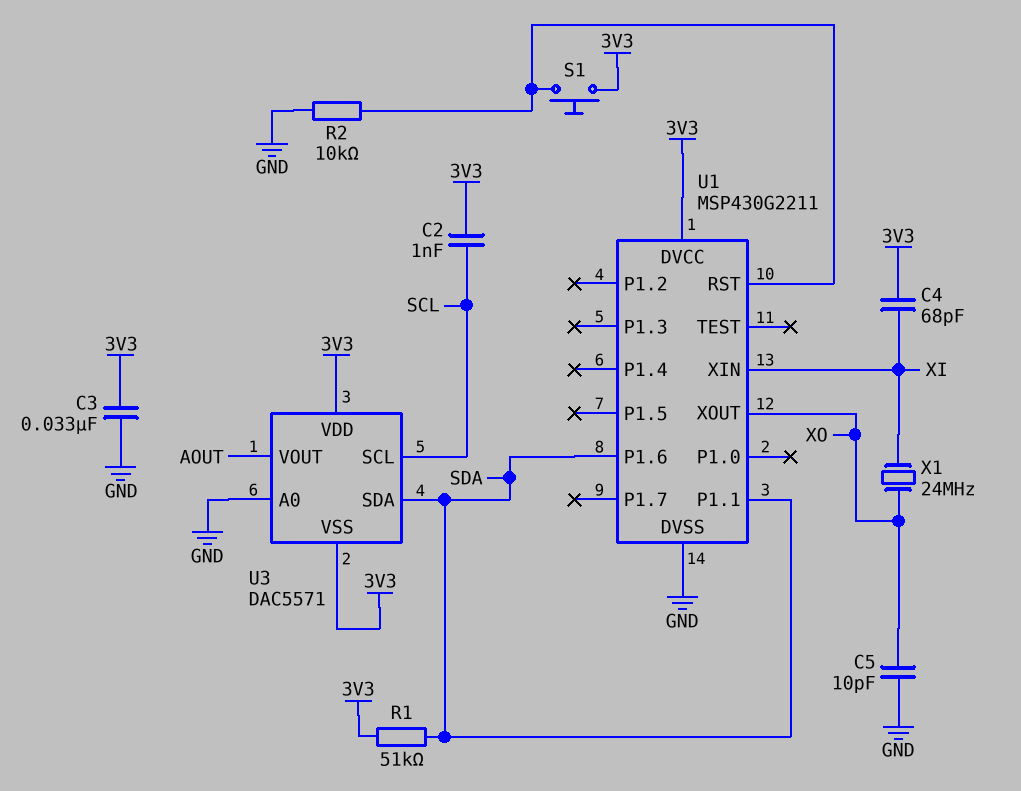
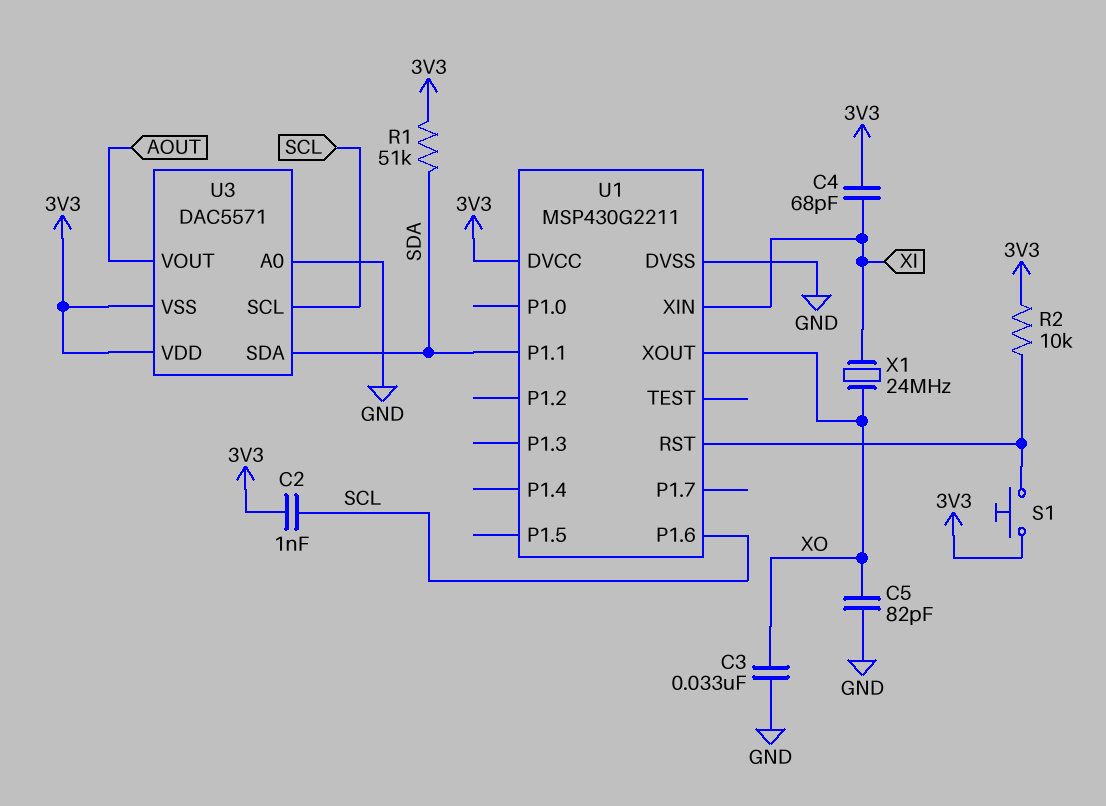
C3: 33nF (3V3, GND) -> 33nF (GND, XO)
C5: 10pF (GND, XO) -> 82pF (GND, XO)
R2: 10k (GND, U1/RST) -> 10k (3V3, U1/RST)
U1 pin P1.6: SDA -> SCL

